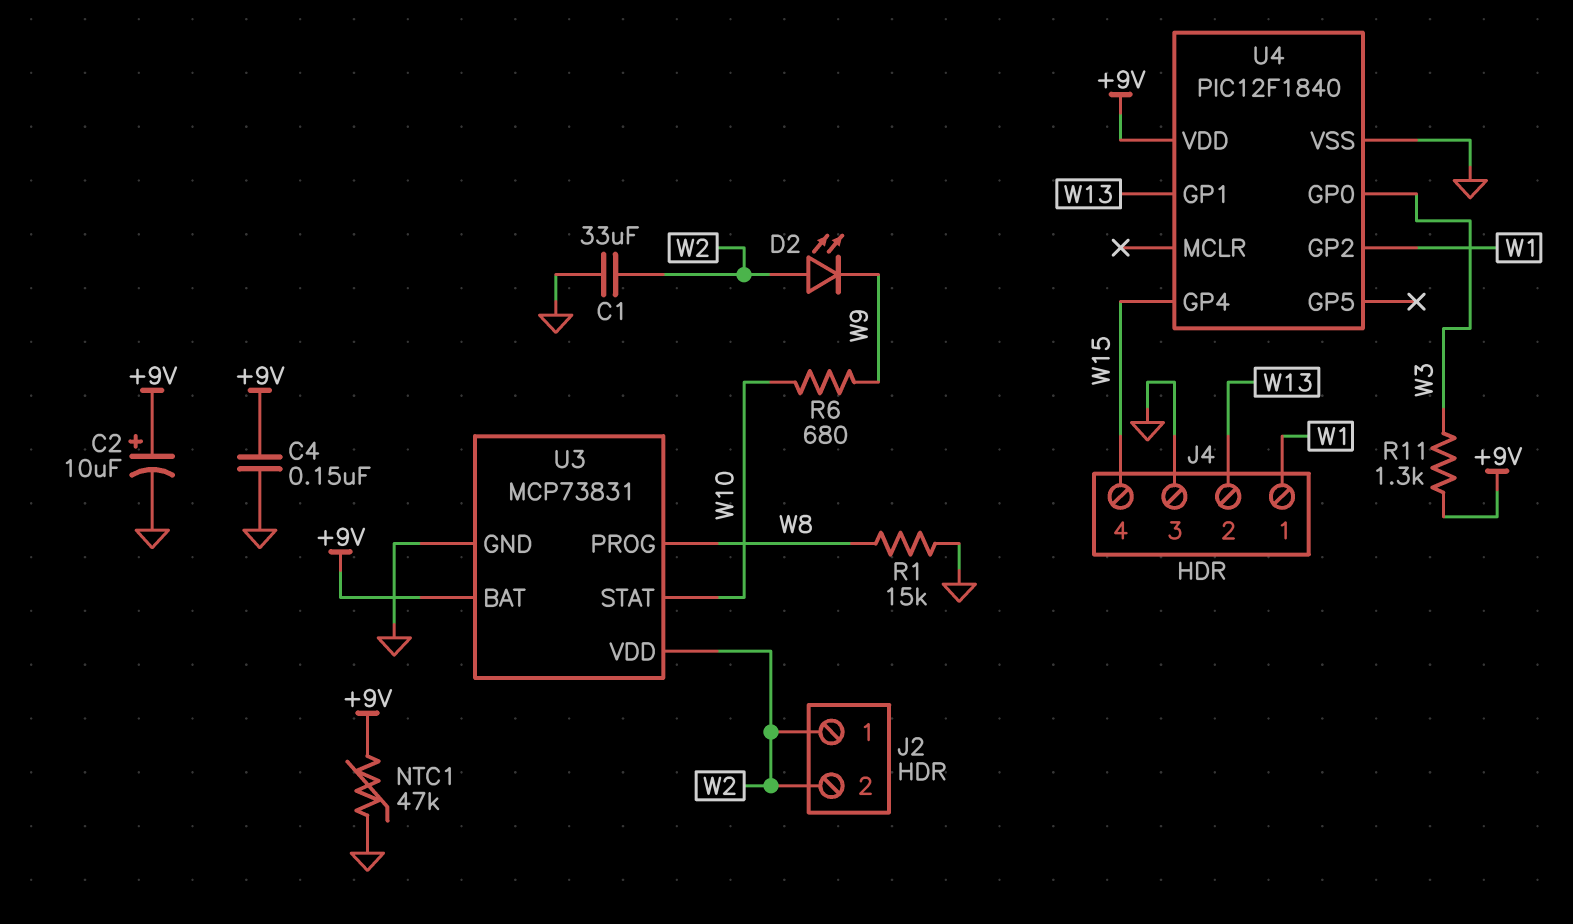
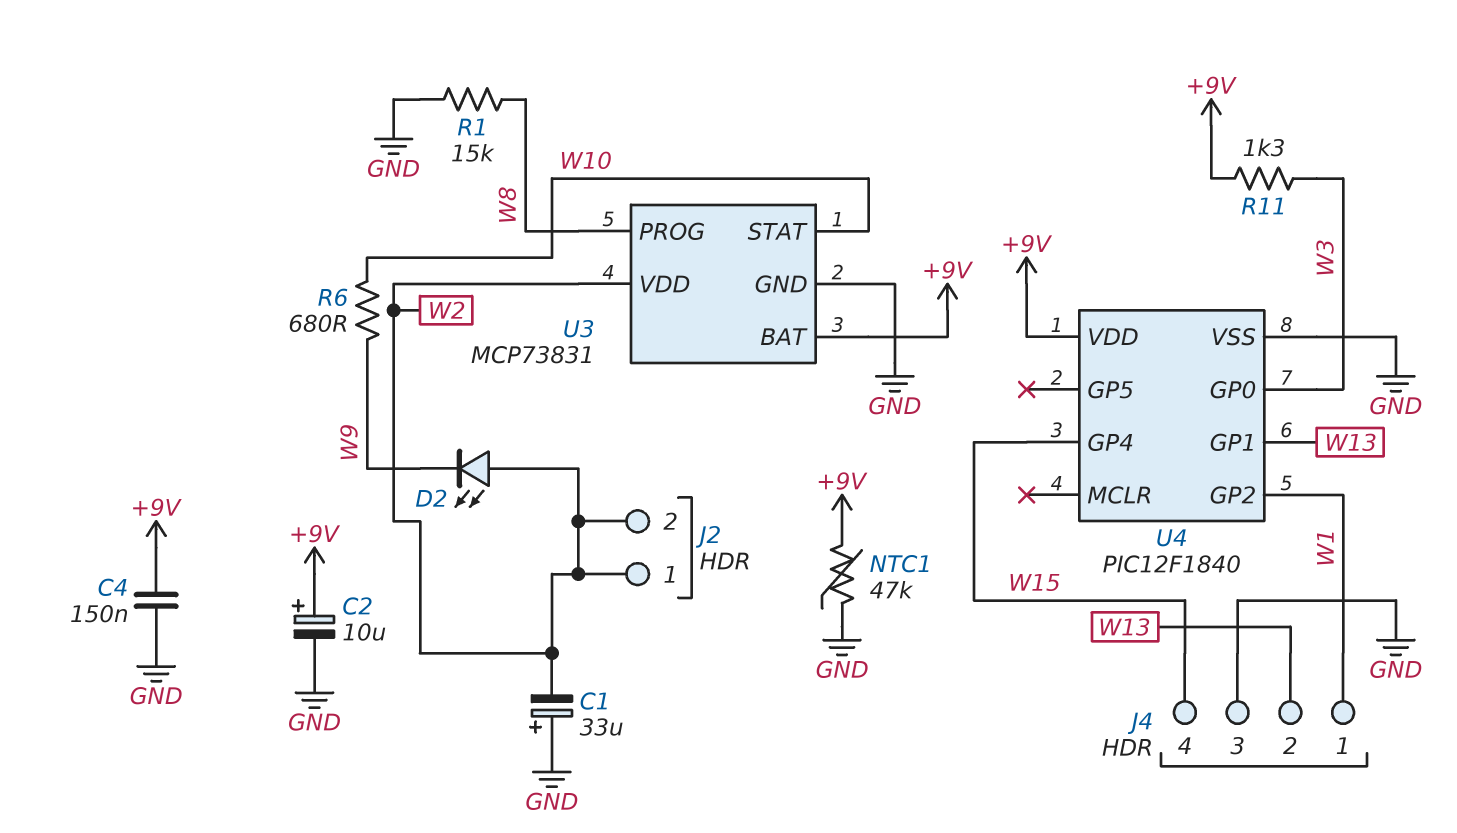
C1: 33uF (GND, W2) -> 33uF (plus GND, minus W2)

